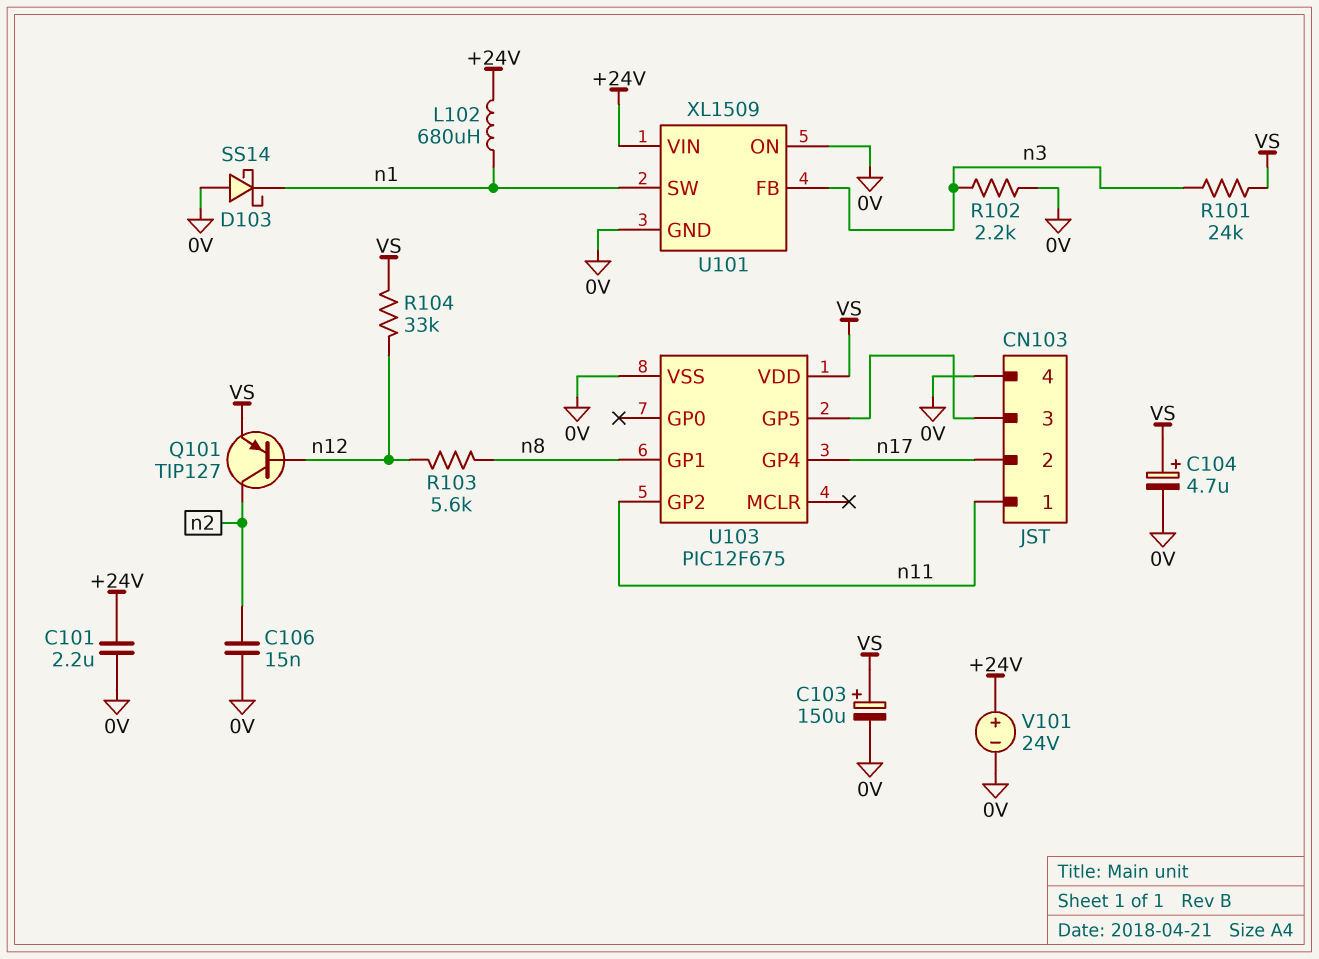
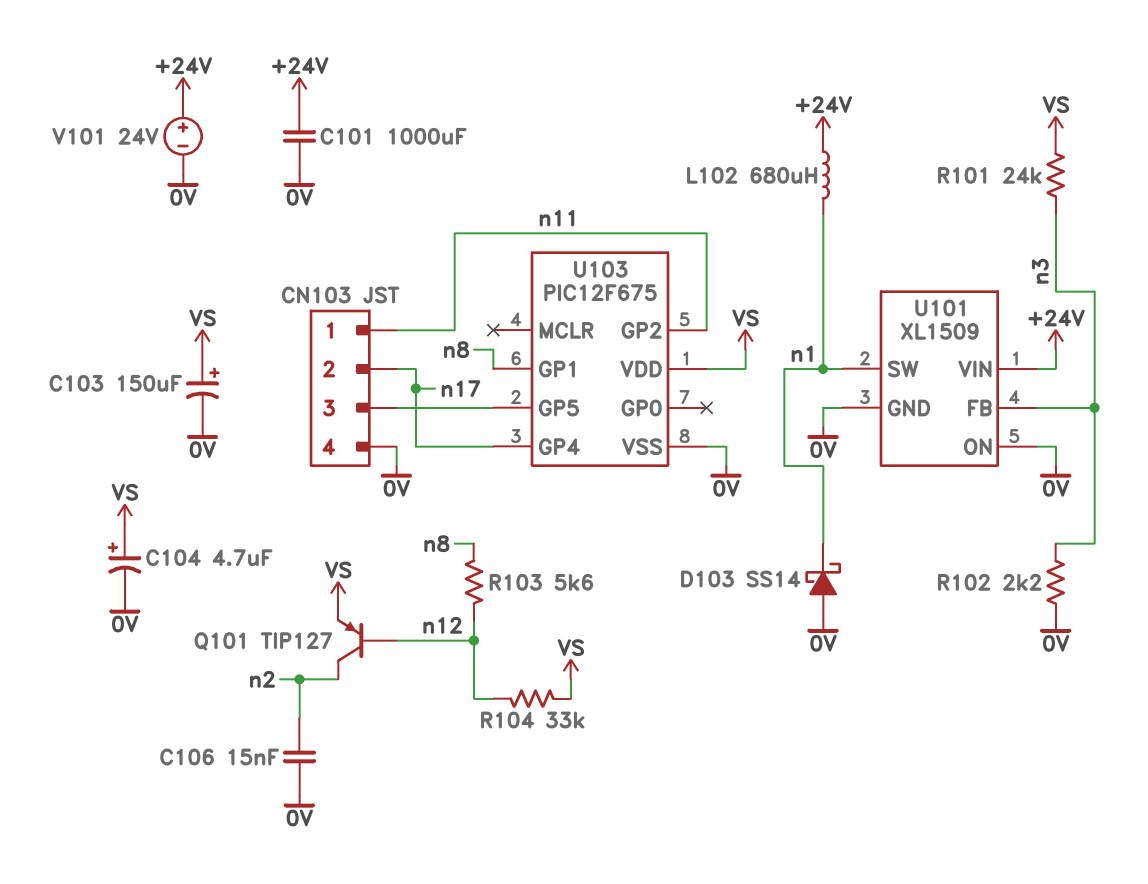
C101: 2.2uF (+24V, 0V) -> 1000uF (+24V, 0V)

